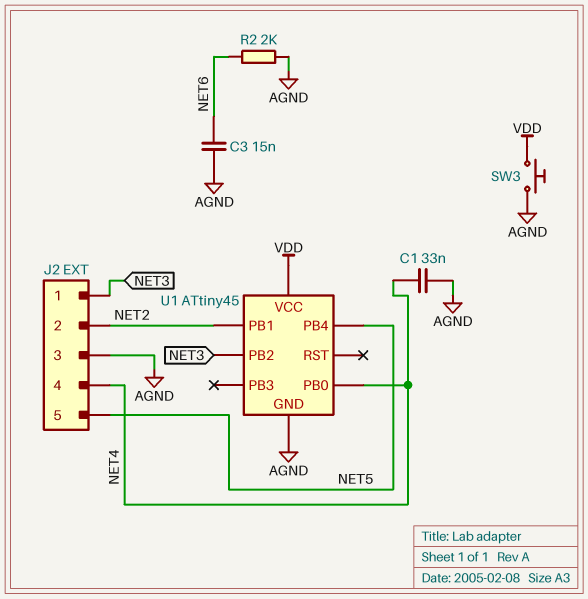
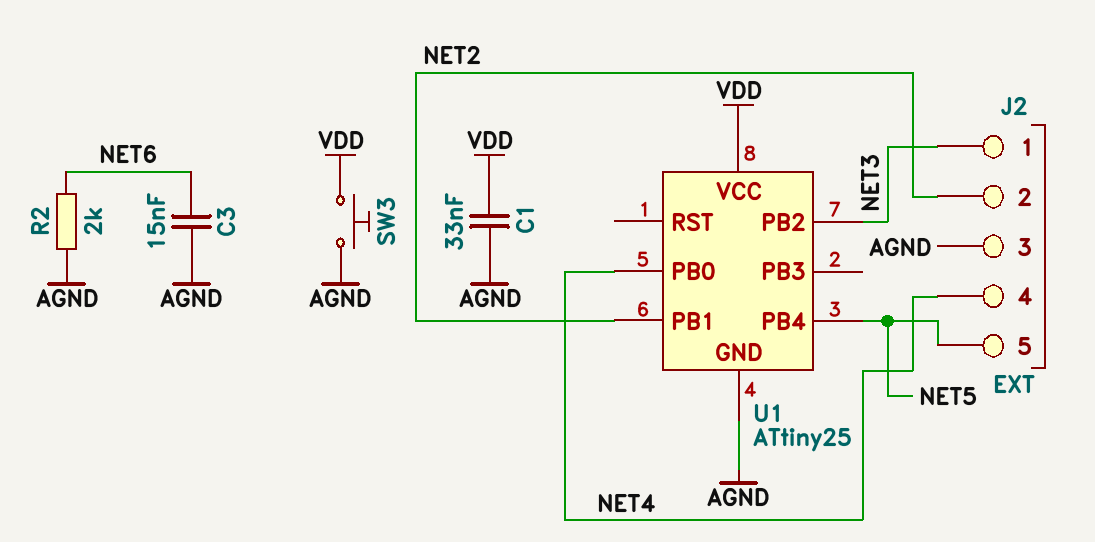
C1: 33nF (AGND, NET4) -> 33nF (AGND, VDD)
U1: ATtiny45 -> ATtiny25

